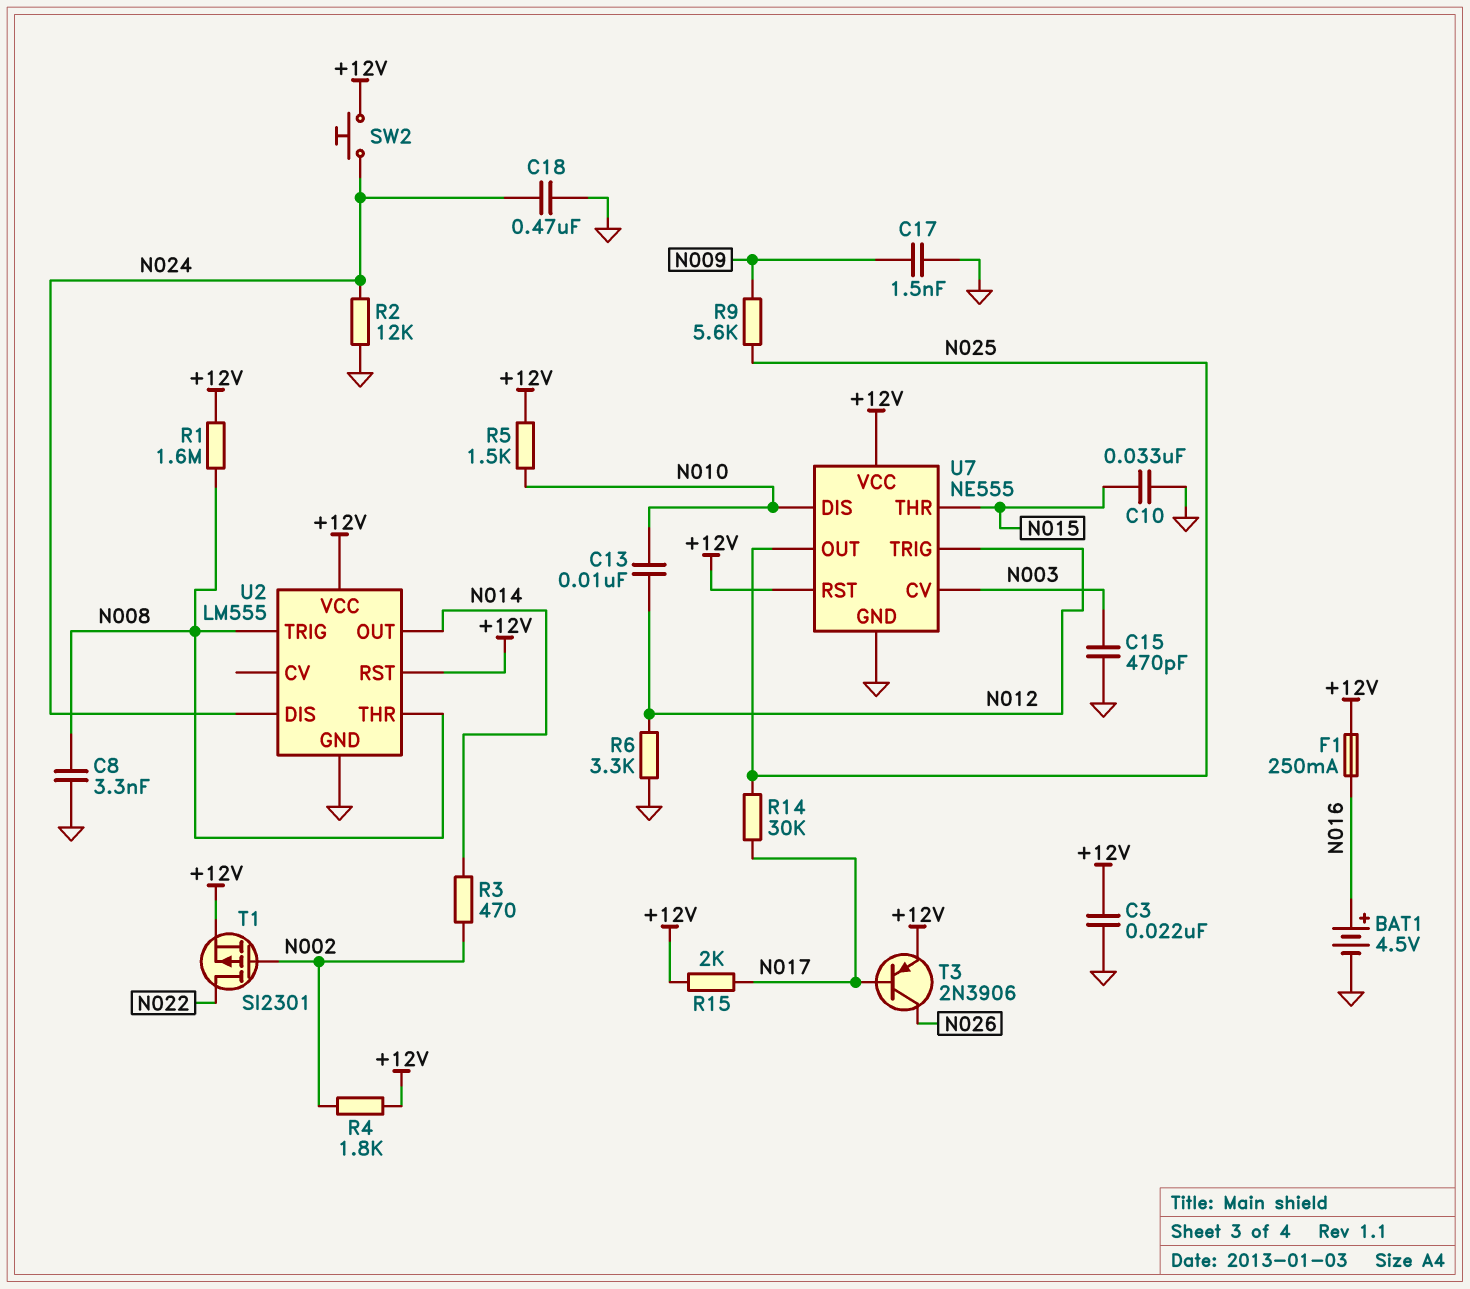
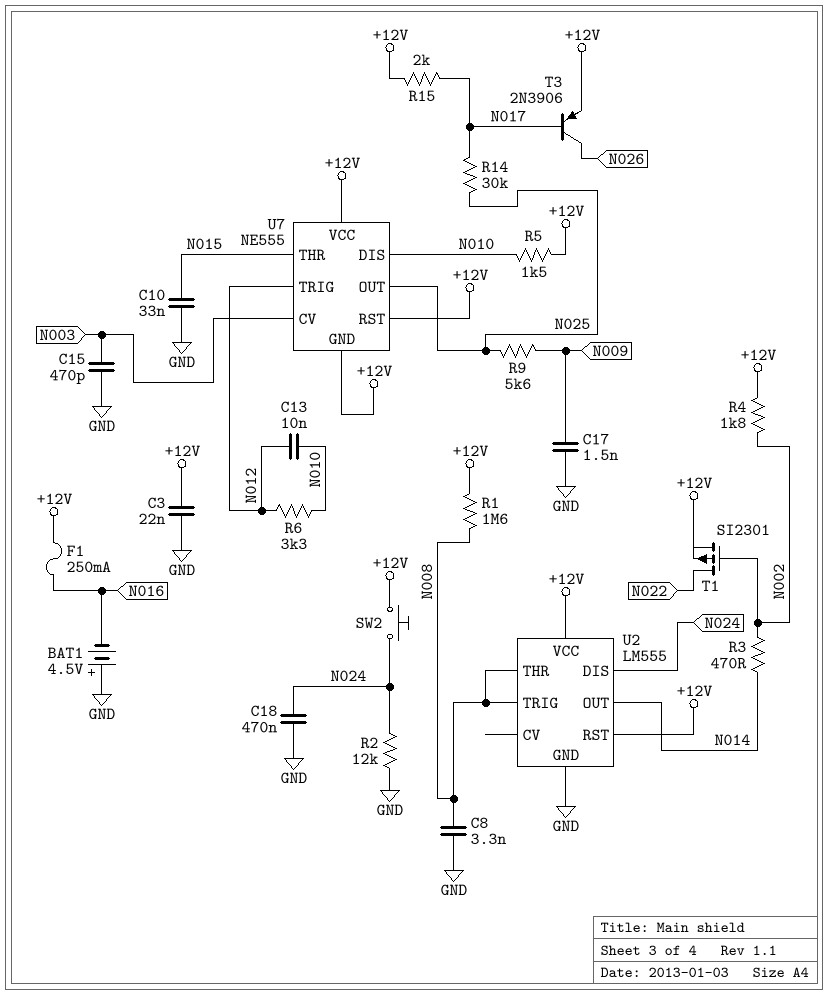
BAT1: 4.5V (plus N016, minus GND) -> 4.5V (plus GND, minus N016)
R6: 3.3k (GND, N012) -> 3.3k (N010, N012)
U7 pin GND: GND -> +12V

